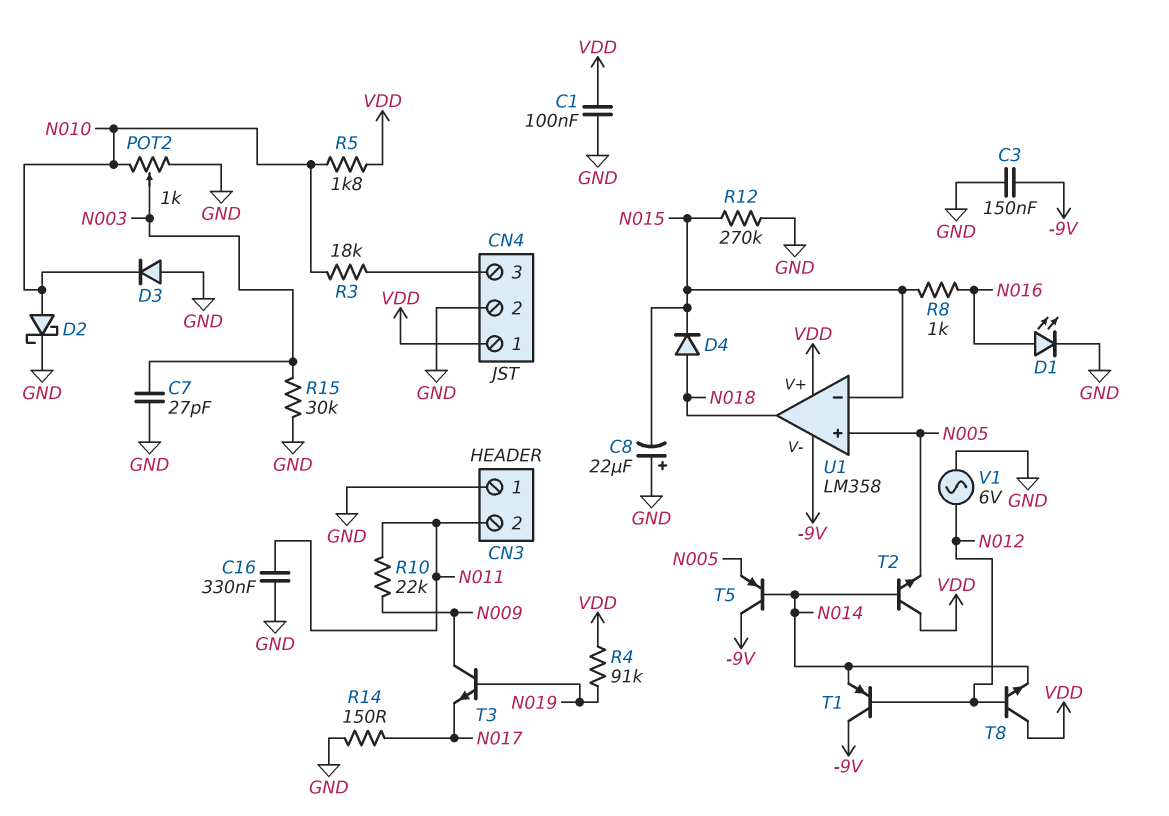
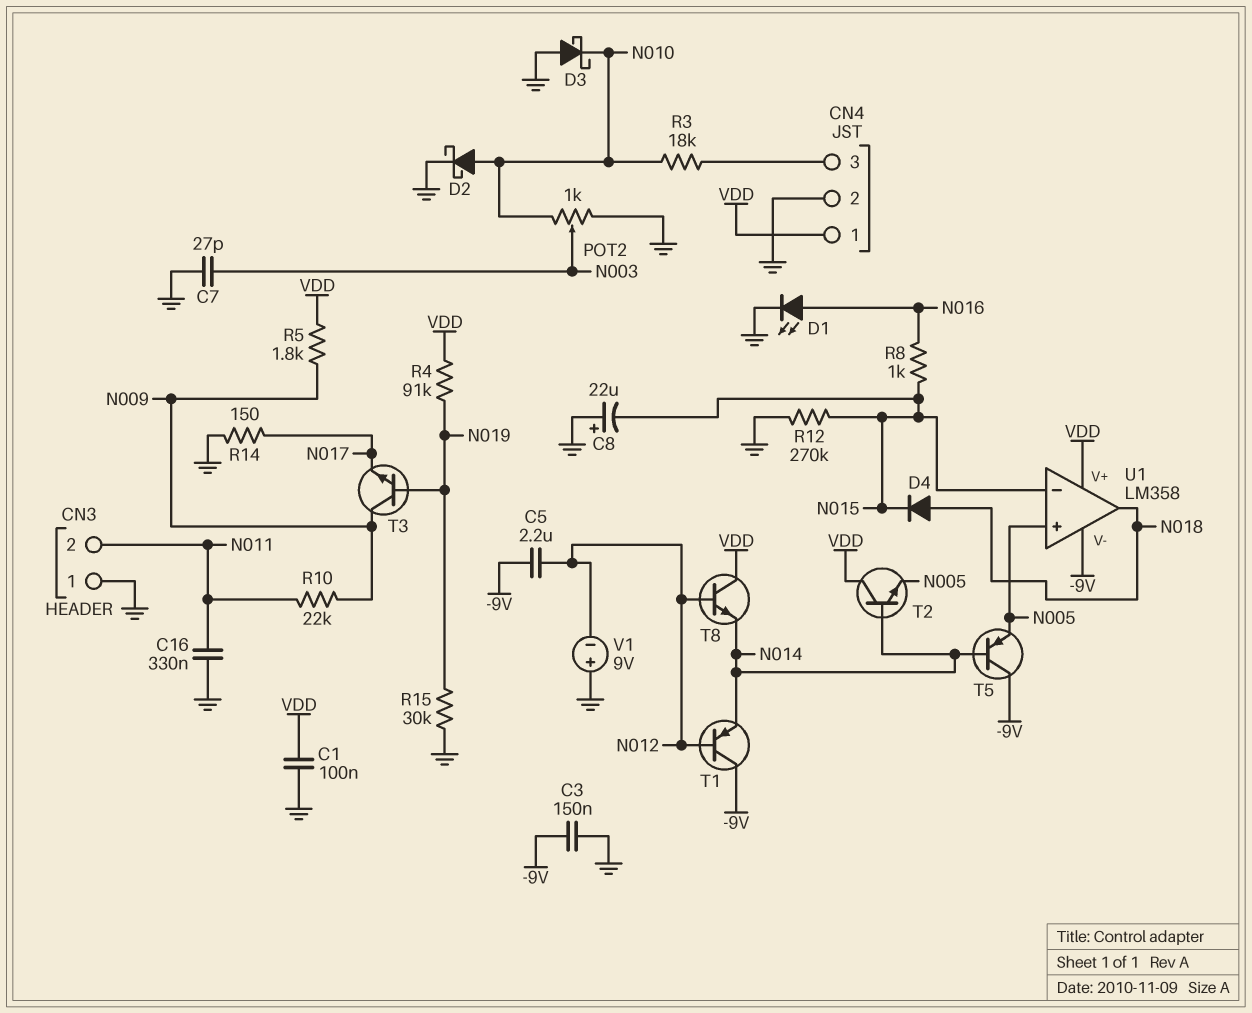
C5: none -> 2.2uF (-9V, N012)
D3: diode (A GND, K N010) -> schottky (A GND, K N010)
R5: 1.8k (N010, VDD) -> 1.8k (N009, VDD)
R15: 30k (GND, N003) -> 30k (GND, N019)
V1: AC 6V (GND, N012) -> 9V (plus GND, minus N012)

